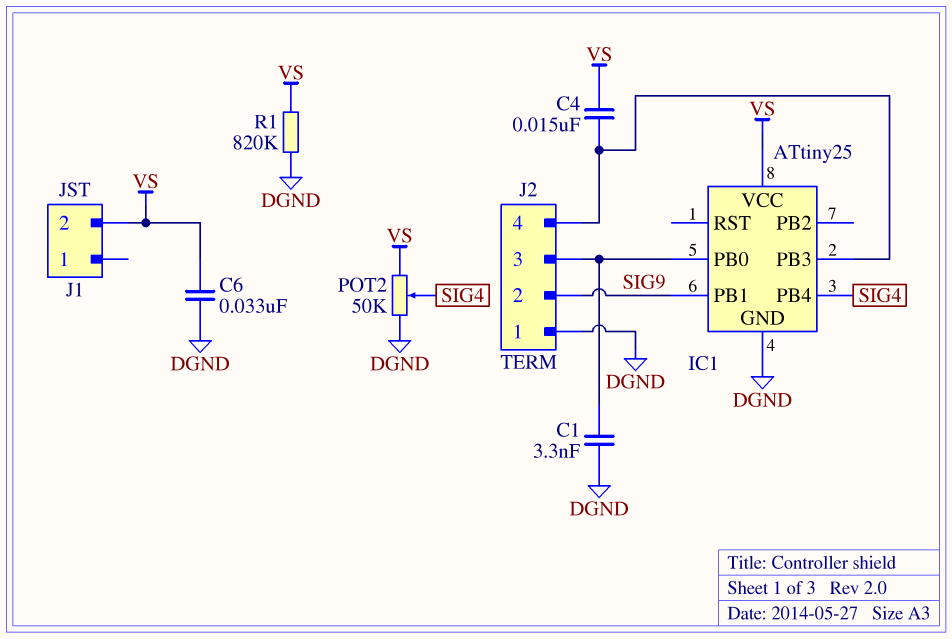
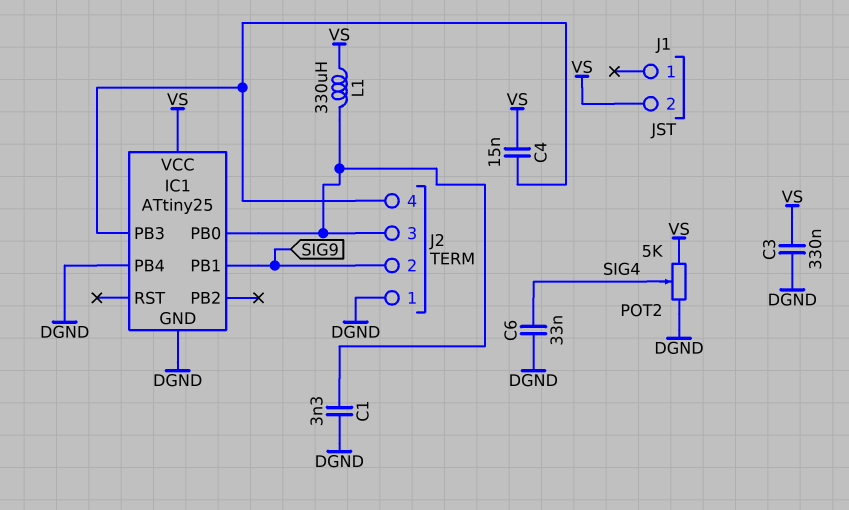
C3: none -> 330nF (DGND, VS)
C6: 33nF (DGND, VS) -> 33nF (DGND, SIG4)
IC1 pin PB4: SIG4 -> DGND
L1: none -> 330uH (IC1/PB0, VS)
POT2: 50k (DGND, VS, wiper SIG4) -> 5k (DGND, VS, wiper SIG4)
R1: 820k (DGND, VS) -> none

